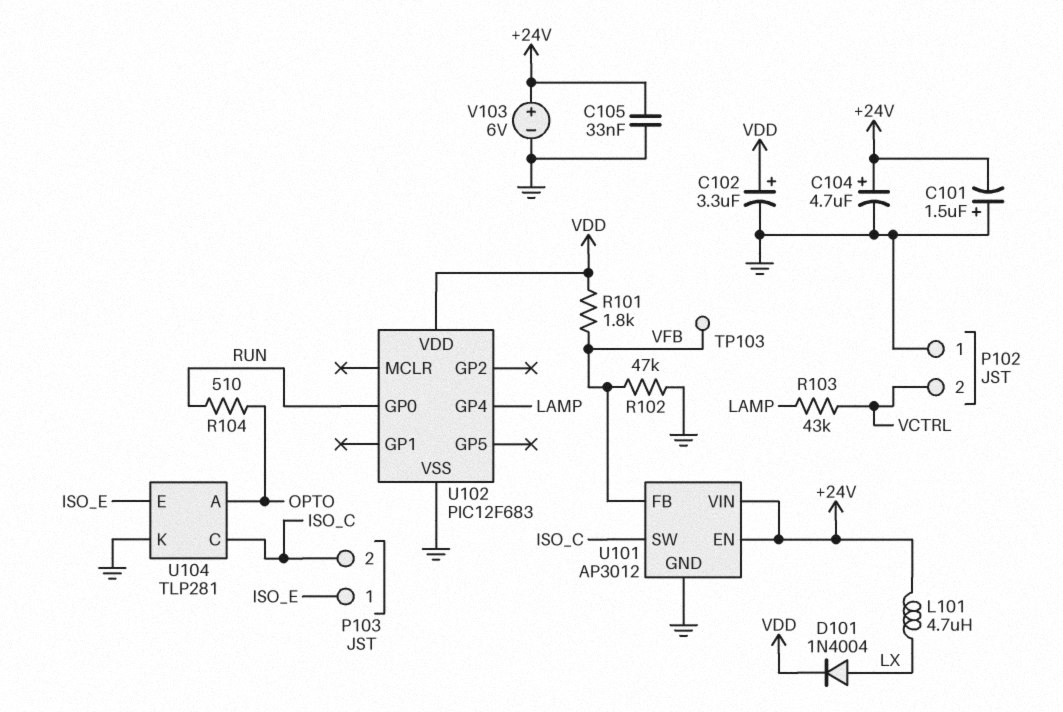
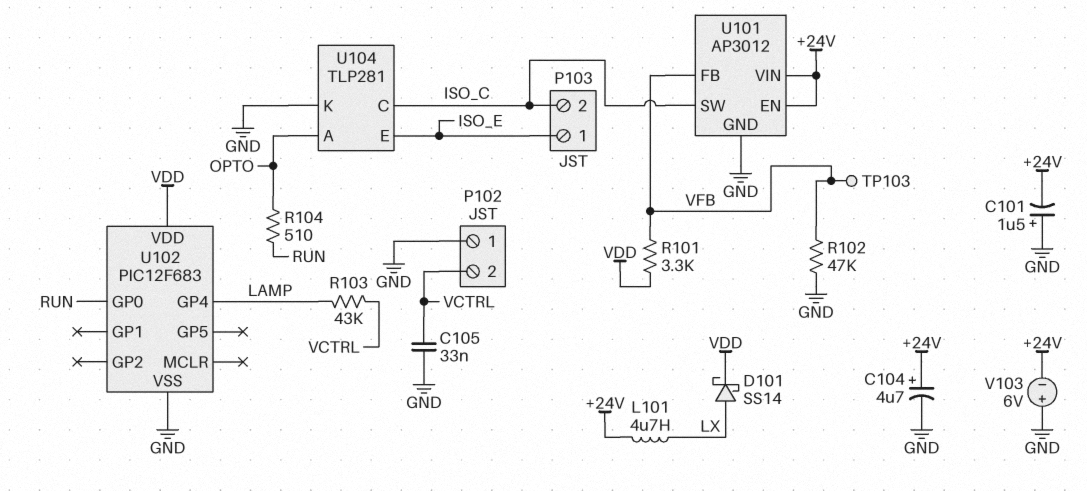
C102: 3.3uF (plus VDD, minus GND) -> none
C105: 33nF (+24V, GND) -> 33nF (GND, VCTRL)
D101: diode 1N4004 (A LX, K VDD) -> schottky SS14 (A LX, K VDD)
R101: 1.8k (VDD, VFB) -> 3.3k (VDD, VFB)
V103: 6V (plus +24V, minus GND) -> 6V (plus GND, minus +24V)

